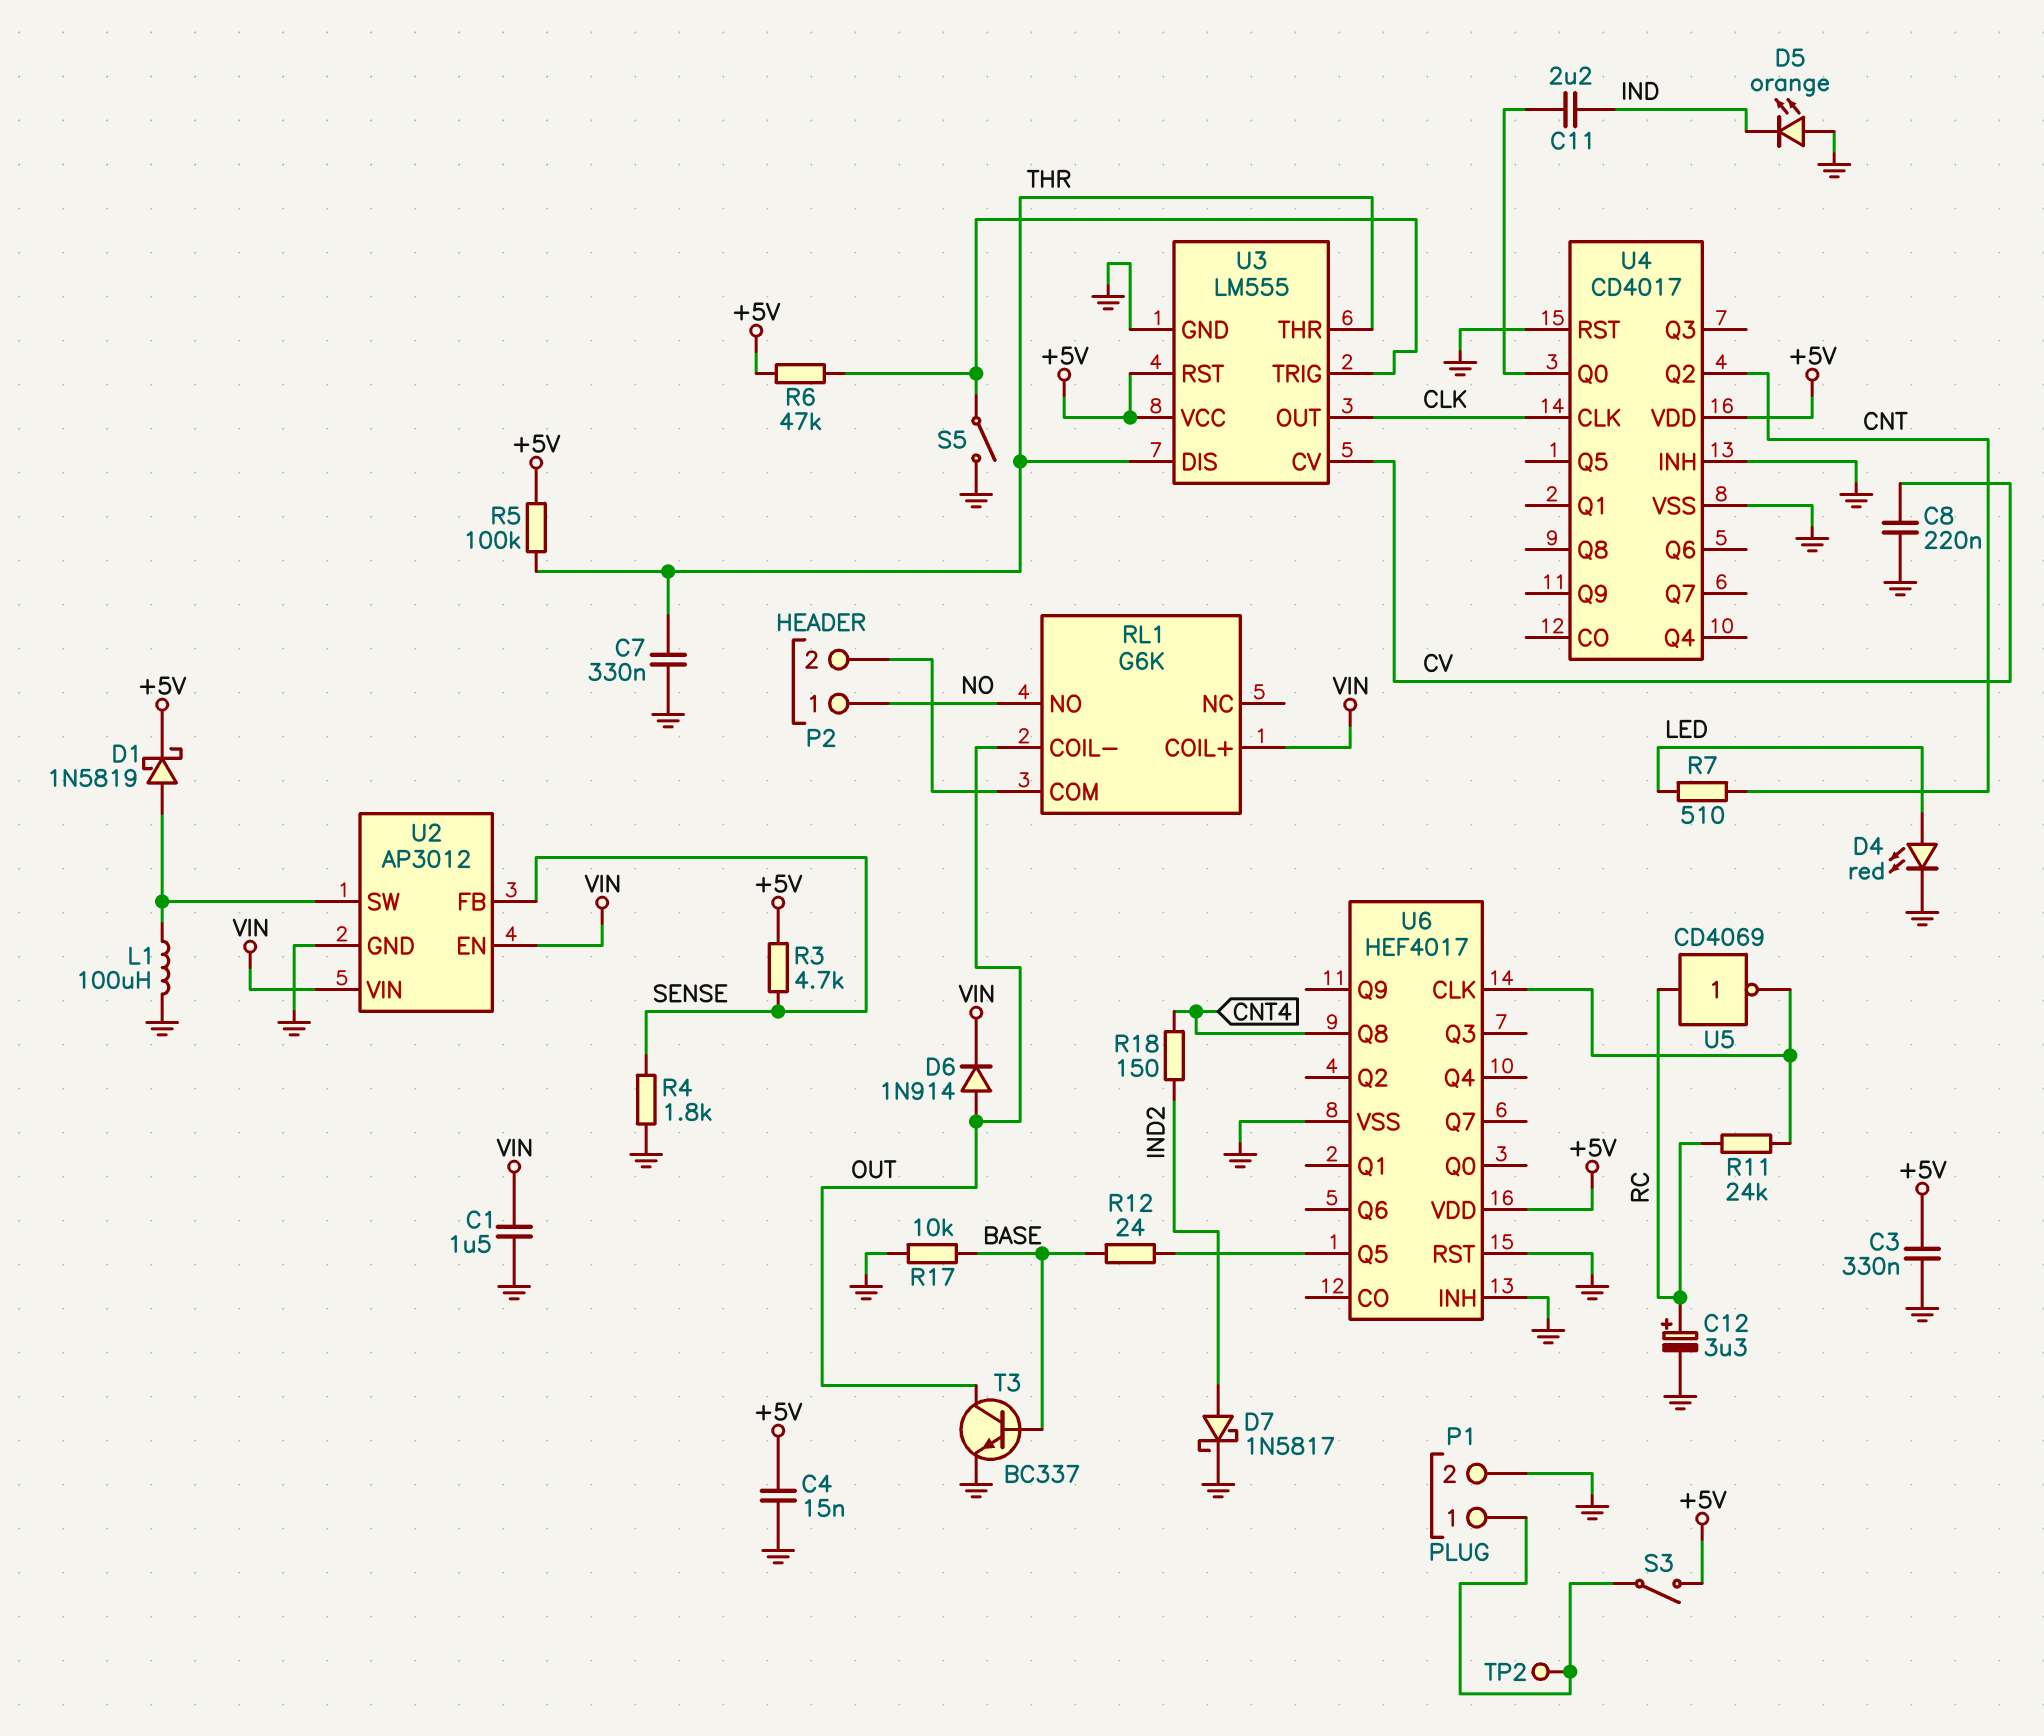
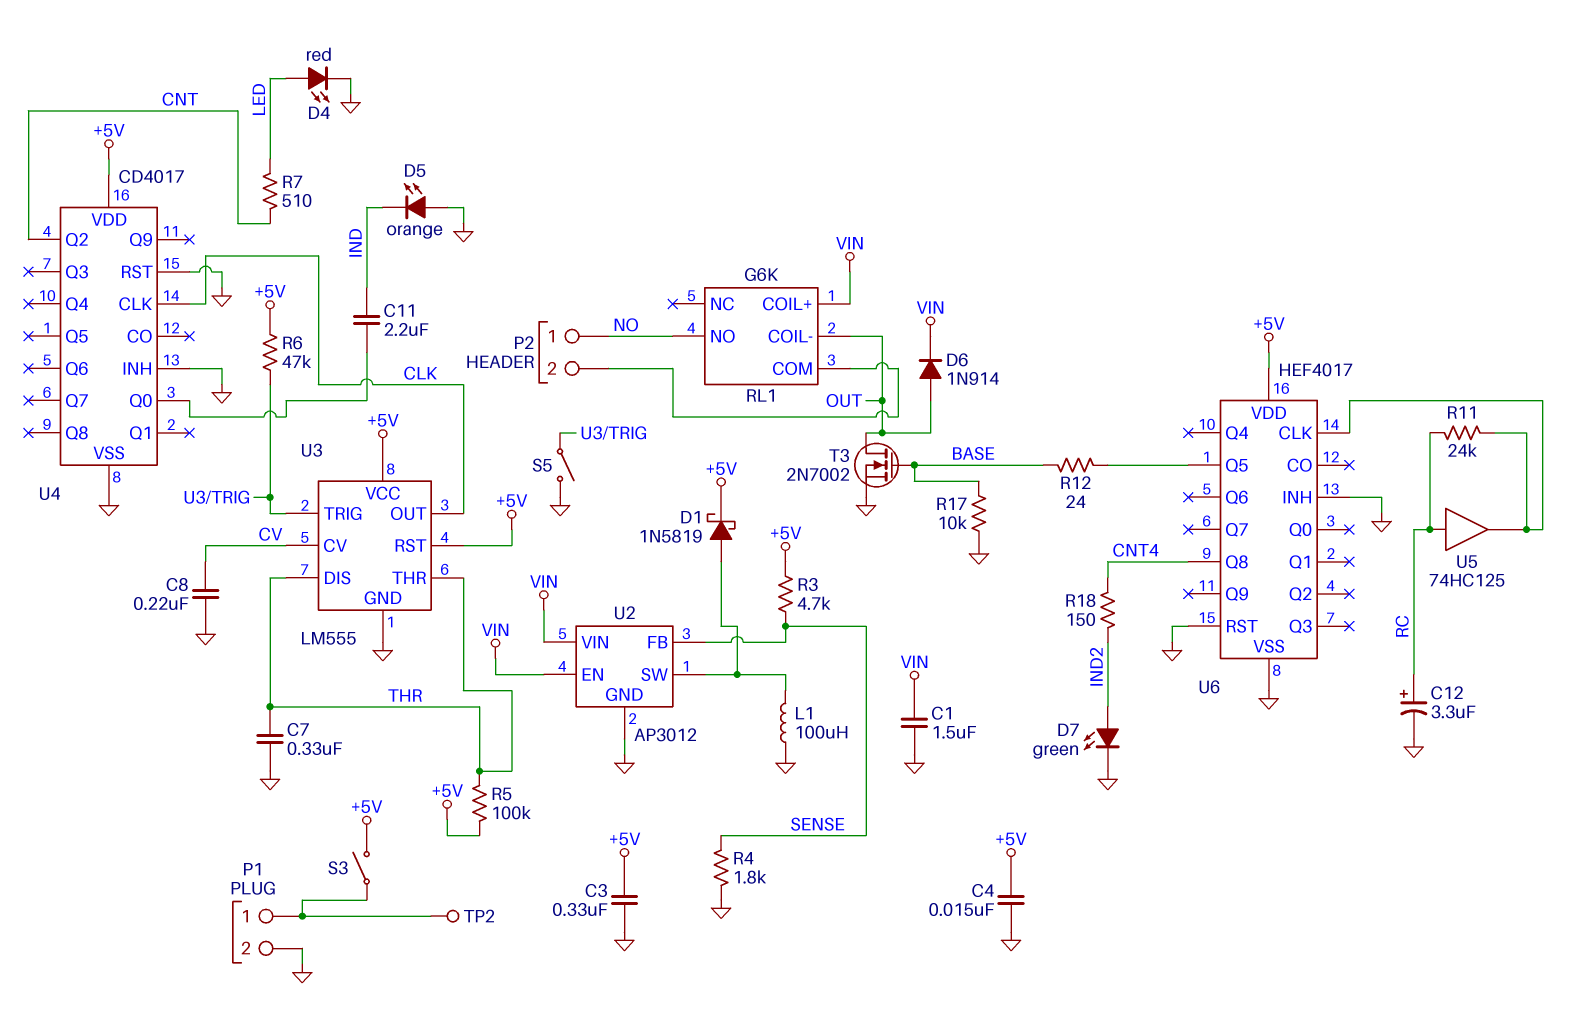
D7: schottky 1N5817 (A IND2, K GND) -> LED green (A IND2, K GND)
T3: NPN BC337 (B BASE, C OUT, E GND) -> NMOS 2N7002 (G BASE, D OUT, S GND)
U5: NOT CD4069 (in RC, out U6/CLK) -> buffer 74HC125 (in RC, out U6/CLK)

